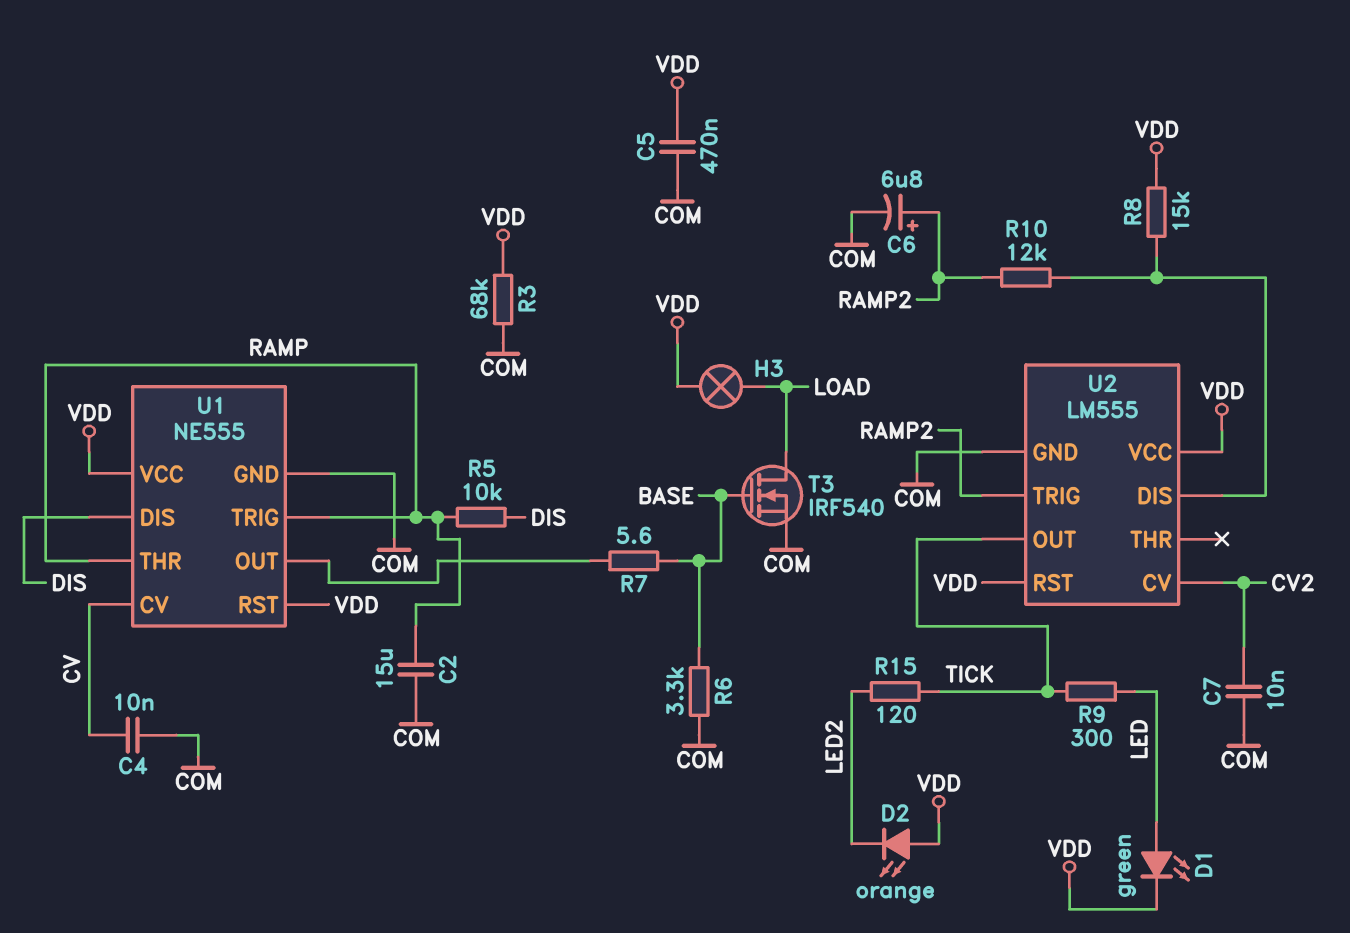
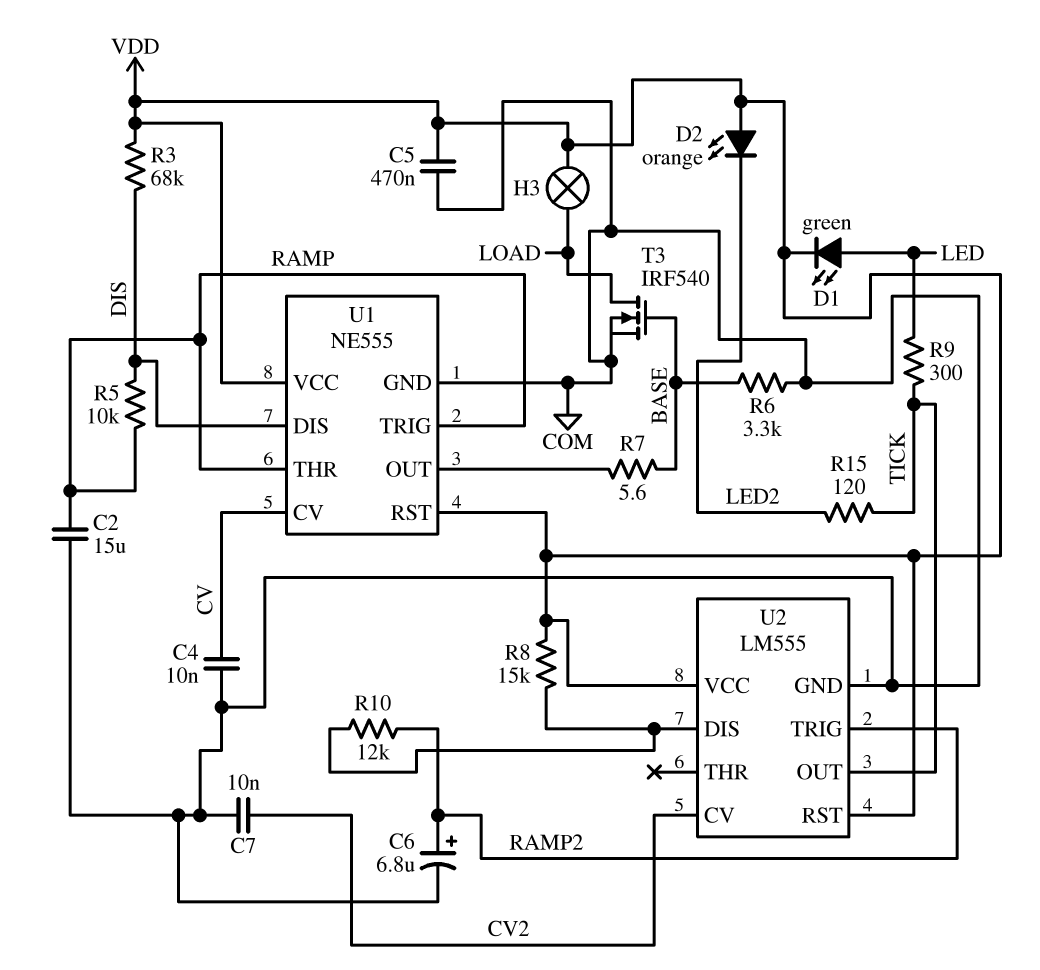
R3: 68k (COM, VDD) -> 68k (DIS, VDD)

